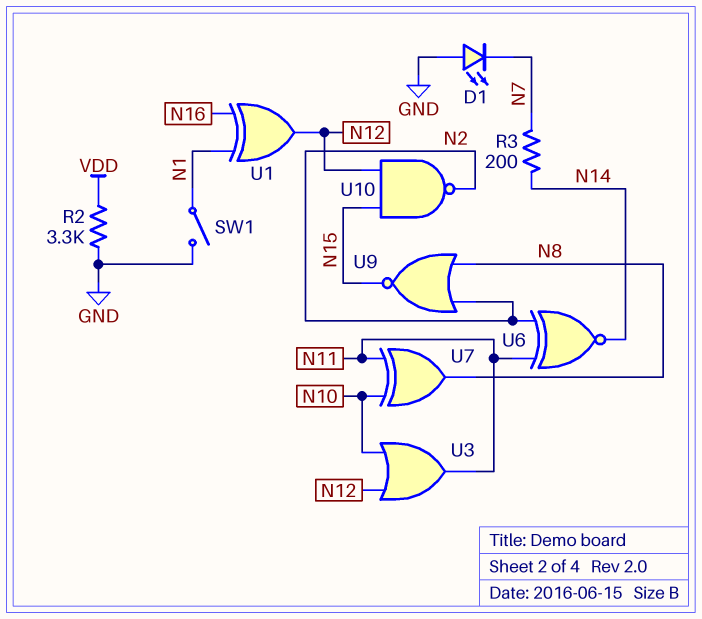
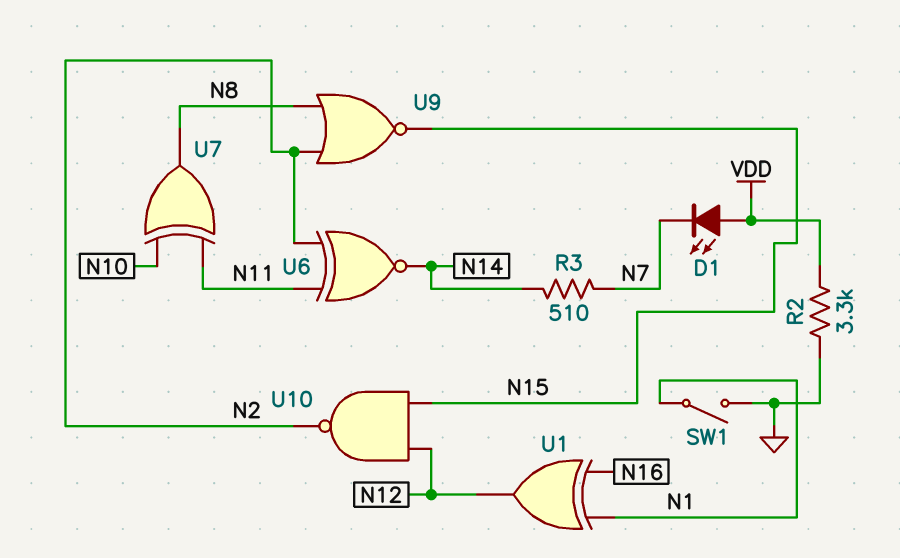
D1: LED (A GND, K N7) -> LED (A VDD, K N7)
R3: 200 (N7, N14) -> 510 (N7, N14)
U3: OR (in N10, in N12, out N11) -> none

